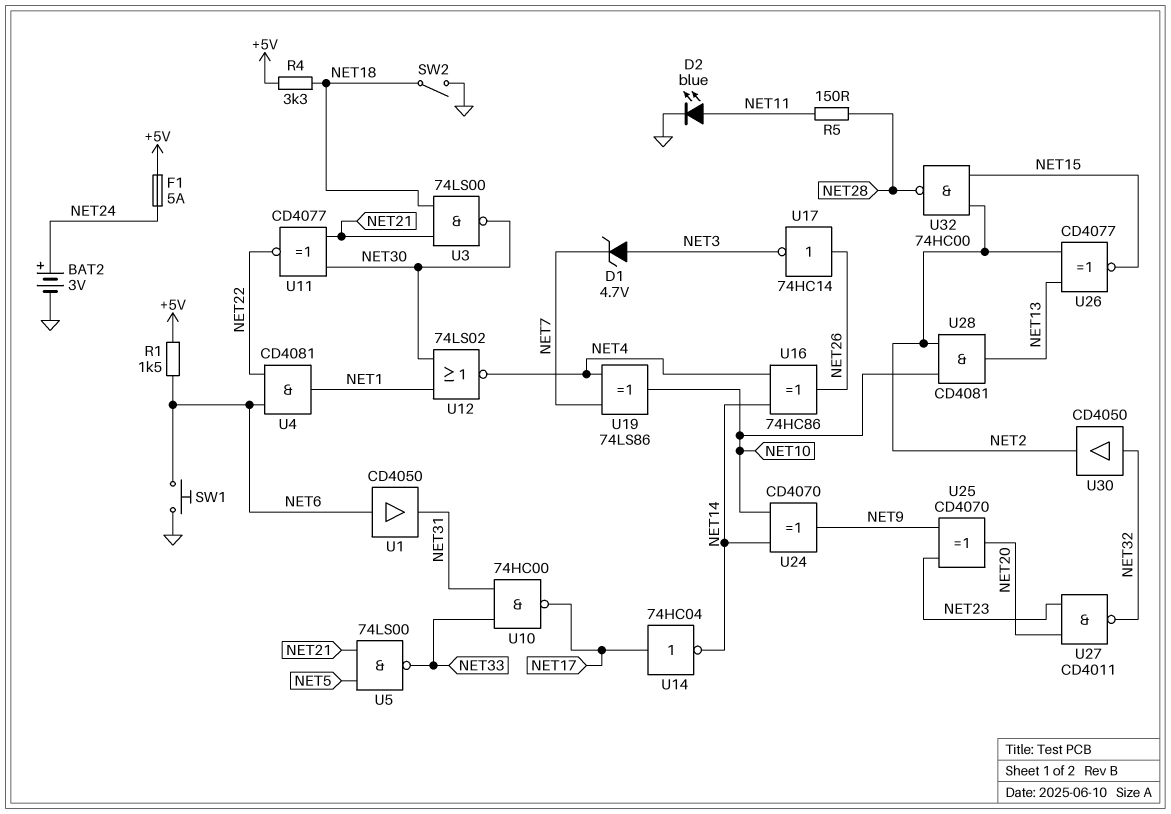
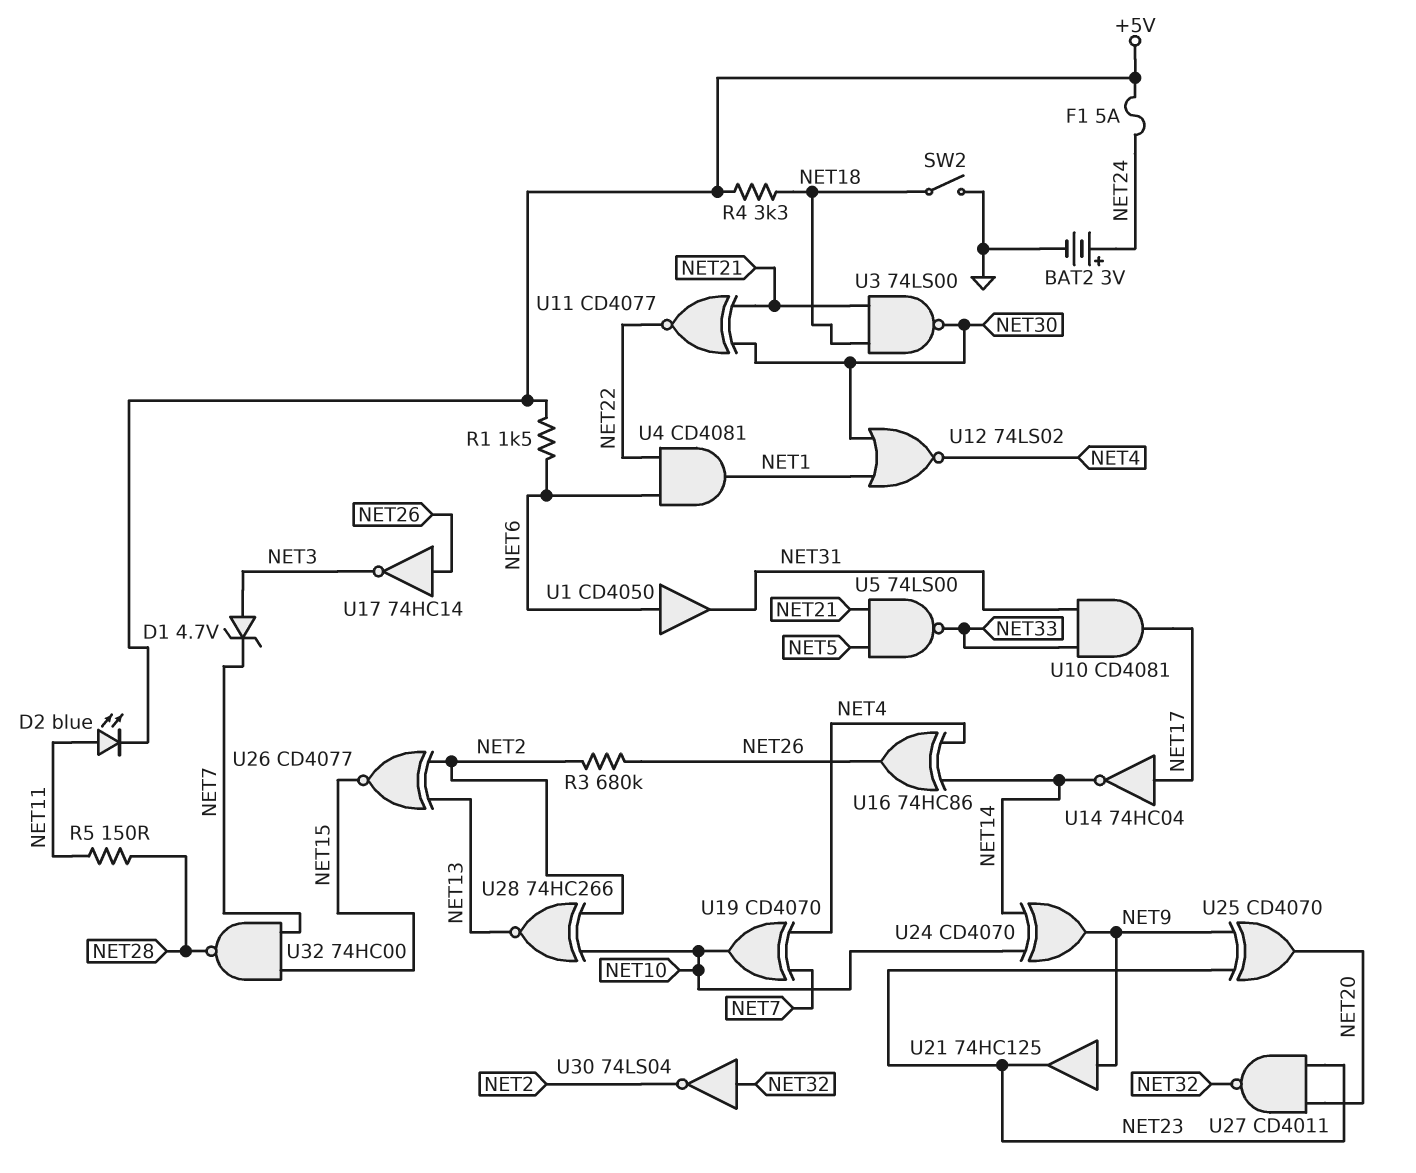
D2: LED blue (A NET11, K GND) -> LED blue (A NET11, K +5V)
R3: none -> 680k (NET2, NET26)
SW1: button (GND, NET6) -> none
U10: NAND 74HC00 (in NET31, in NET33, out NET17) -> AND CD4081 (in NET31, in NET33, out NET17)
U19: XOR 74LS86 (in NET4, in NET7, out NET10) -> XOR CD4070 (in NET4, in NET7, out NET10)
U21: none -> buffer 74HC125 (in NET9, out NET23)
U28: AND CD4081 (in NET2, in NET10, out NET13) -> XNOR 74HC266 (in NET2, in NET10, out NET13)
U30: buffer CD4050 (in NET32, out NET2) -> NOT 74LS04 (in NET32, out NET2)
U32: NAND 74HC00 (in NET2, in NET15, out NET28) -> NAND 74HC00 (in NET7, in NET15, out NET28)

